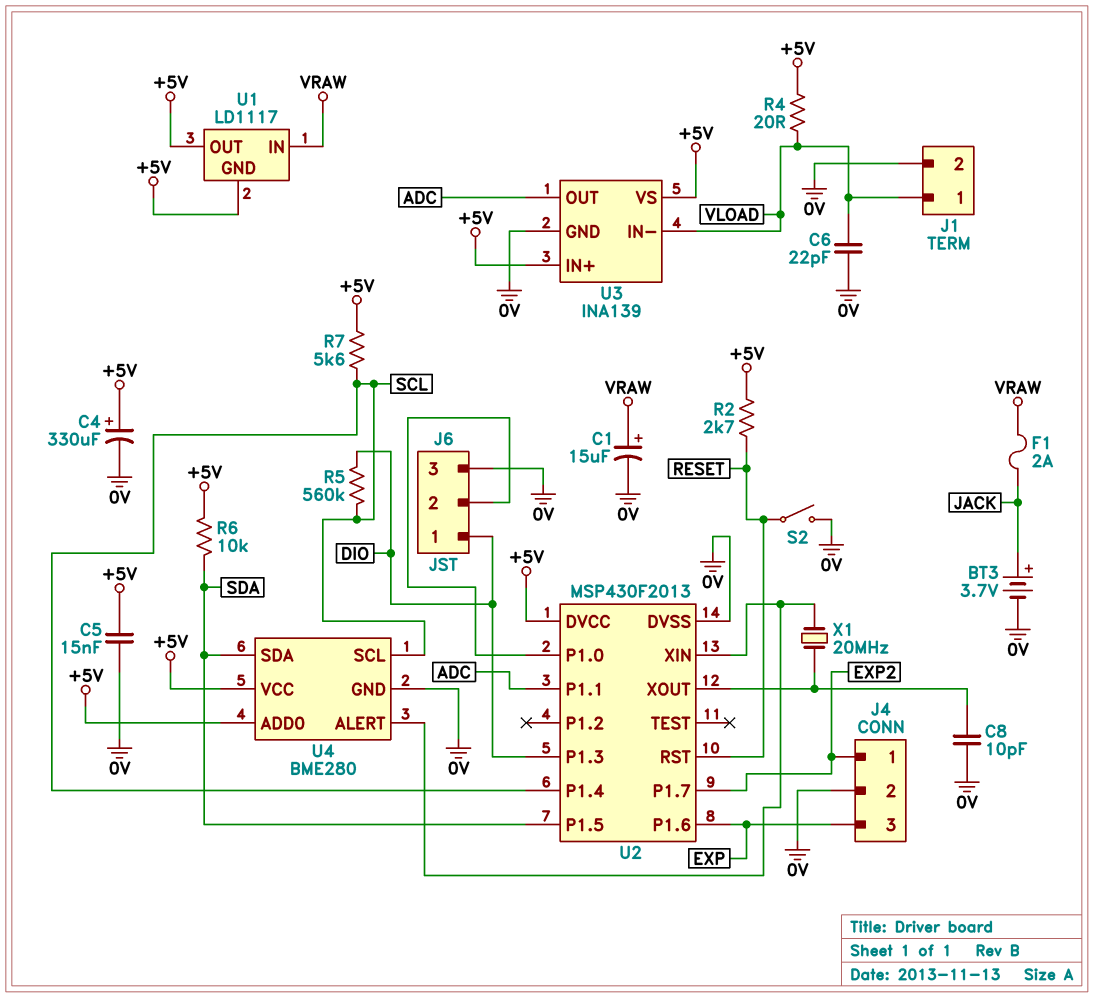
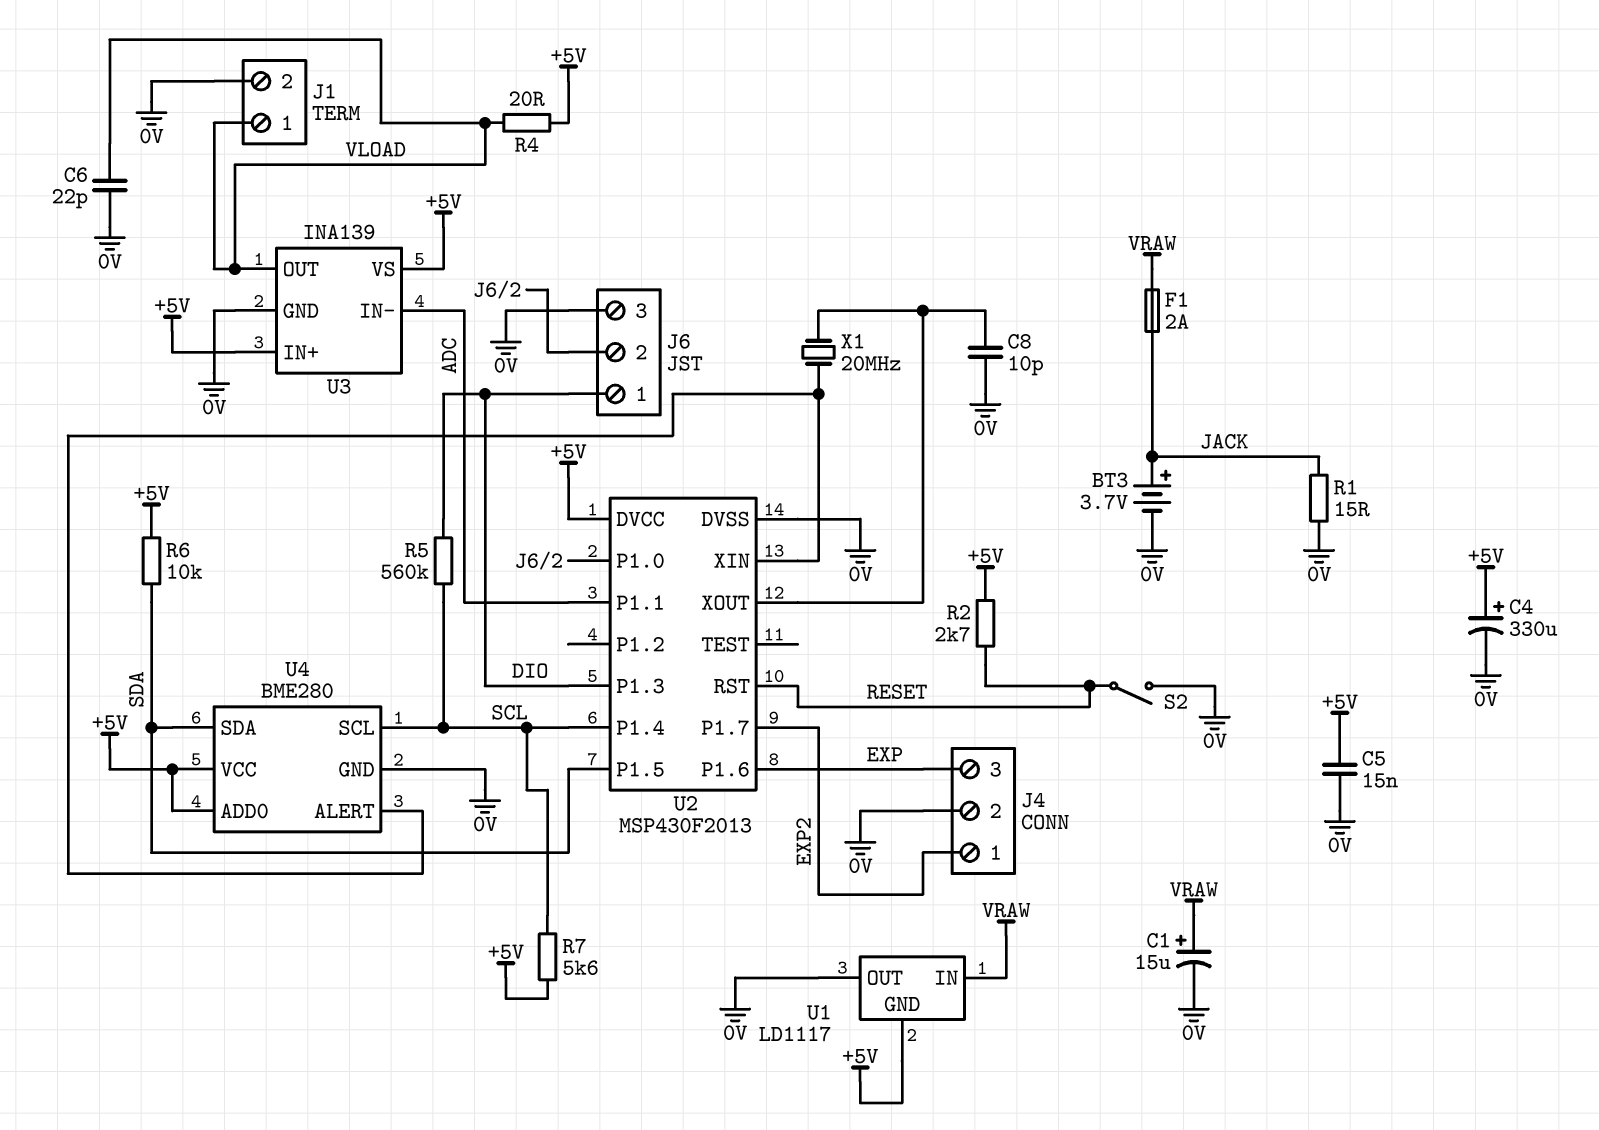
R1: none -> 15 (0V, JACK)
U1 pin OUT: +5V -> 0V
U3 pin IN-: VLOAD -> ADC
U3 pin OUT: ADC -> VLOAD

